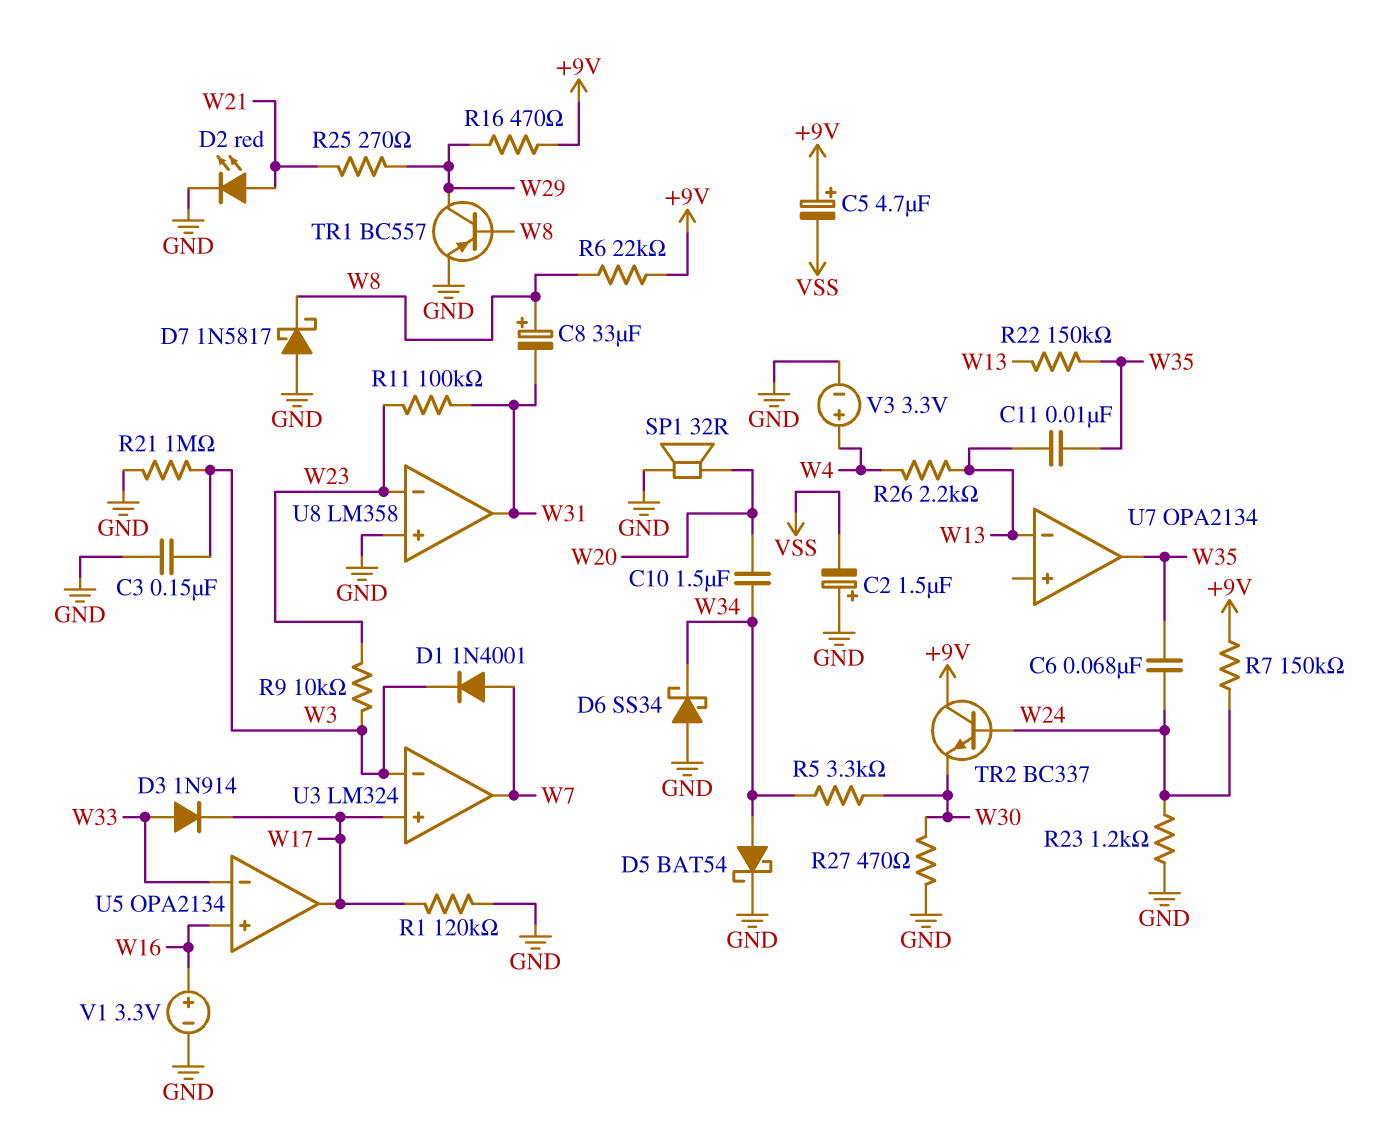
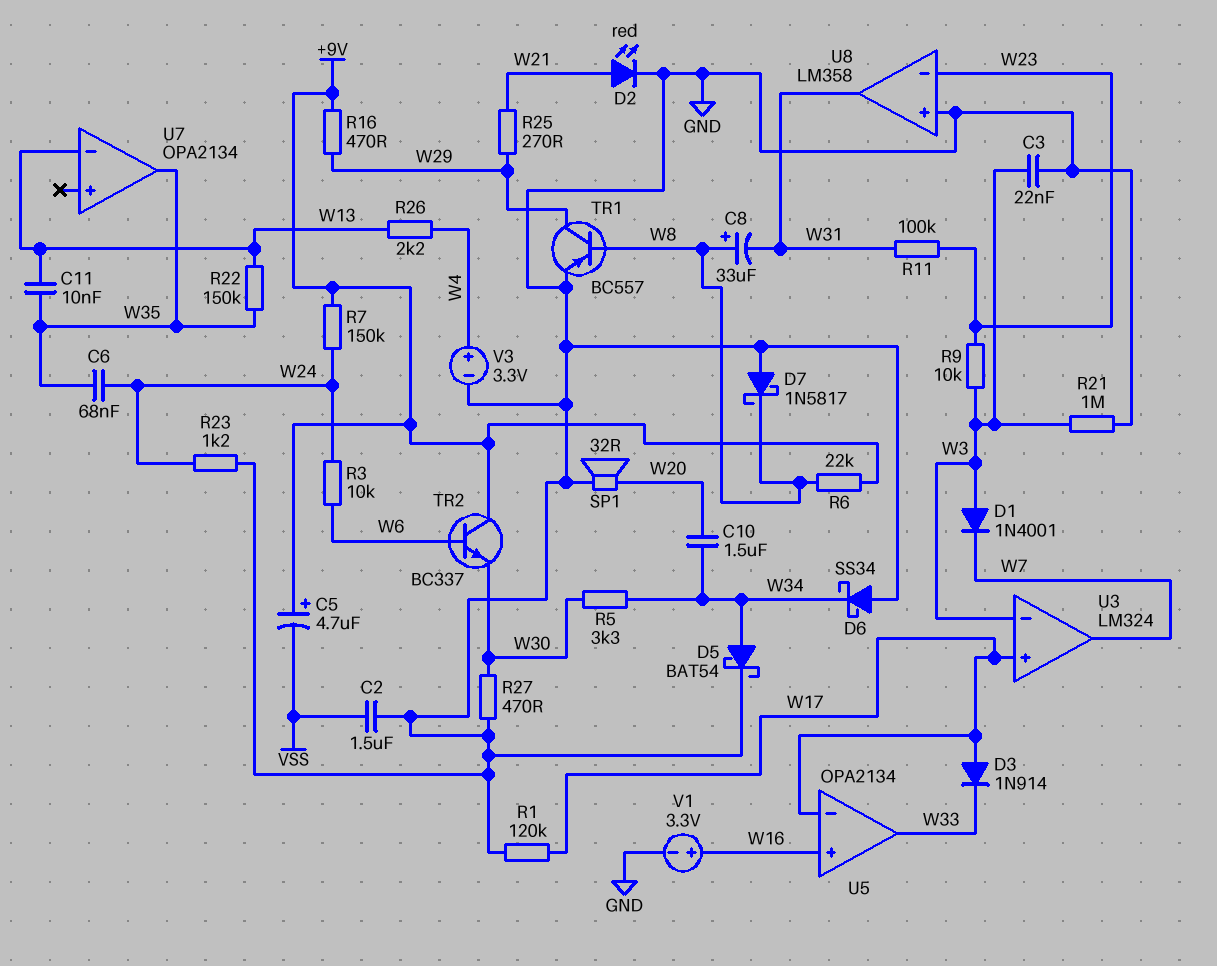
C2: 1.5uF (plus GND, minus VSS) -> 1.5uF (GND, VSS)
C3: 150nF (GND, W3) -> 22nF (GND, W3)
D1: diode 1N4001 (A W7, K W3) -> diode 1N4001 (A W3, K W7)
D3: diode 1N914 (A W33, K W17) -> diode 1N914 (A W17, K W33)
R3: none -> 10k (W6, W24)
TR2: NPN BC337 (B W24, C +9V, E W30) -> NPN BC337 (B W6, C +9V, E W30)
U5 pin in-: W33 -> W17
U5 pin out: W17 -> W33

